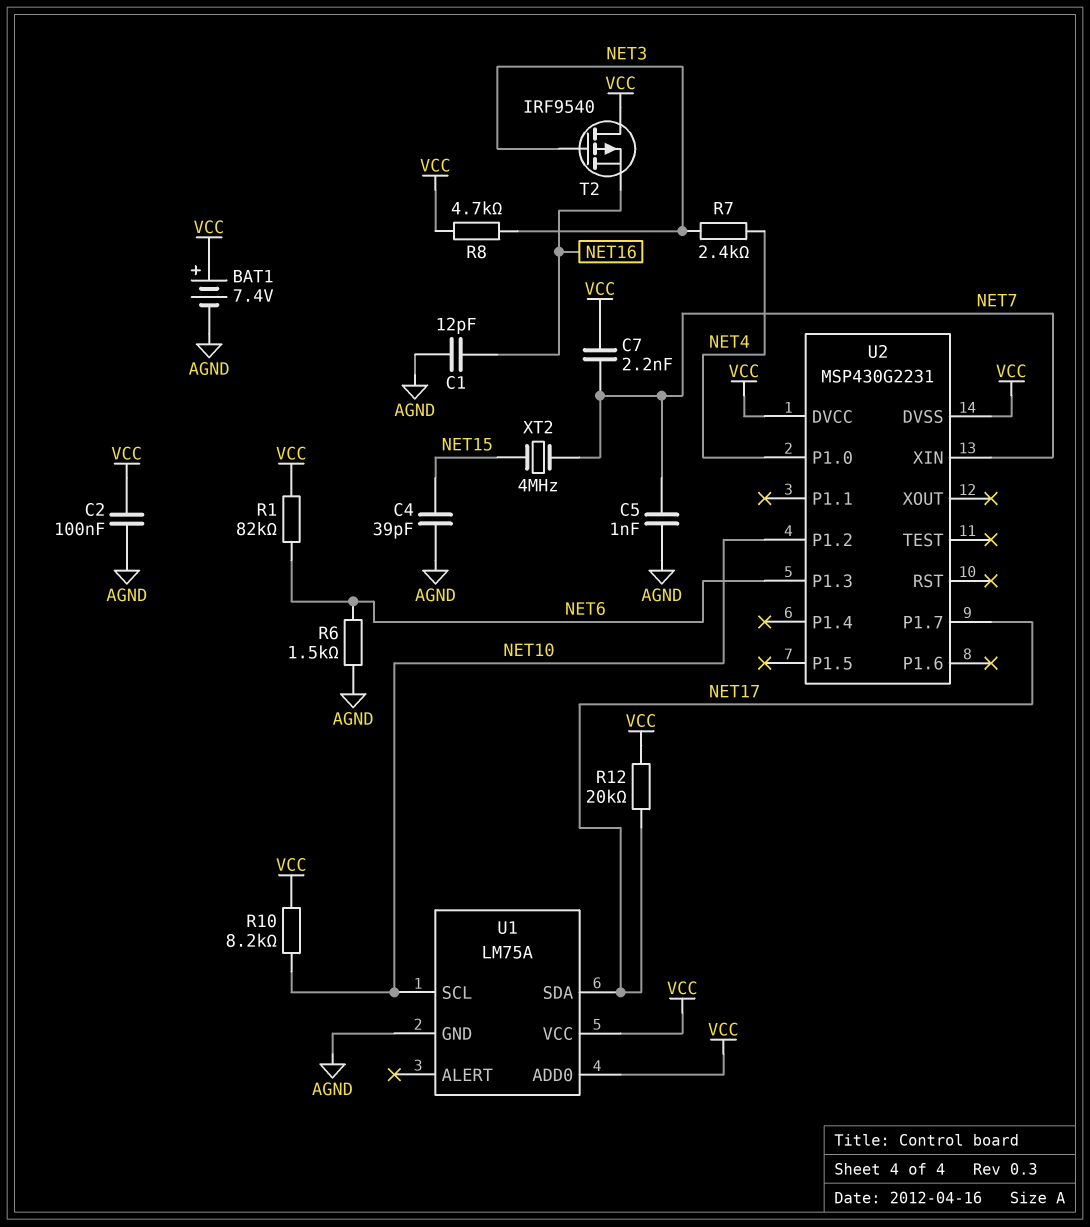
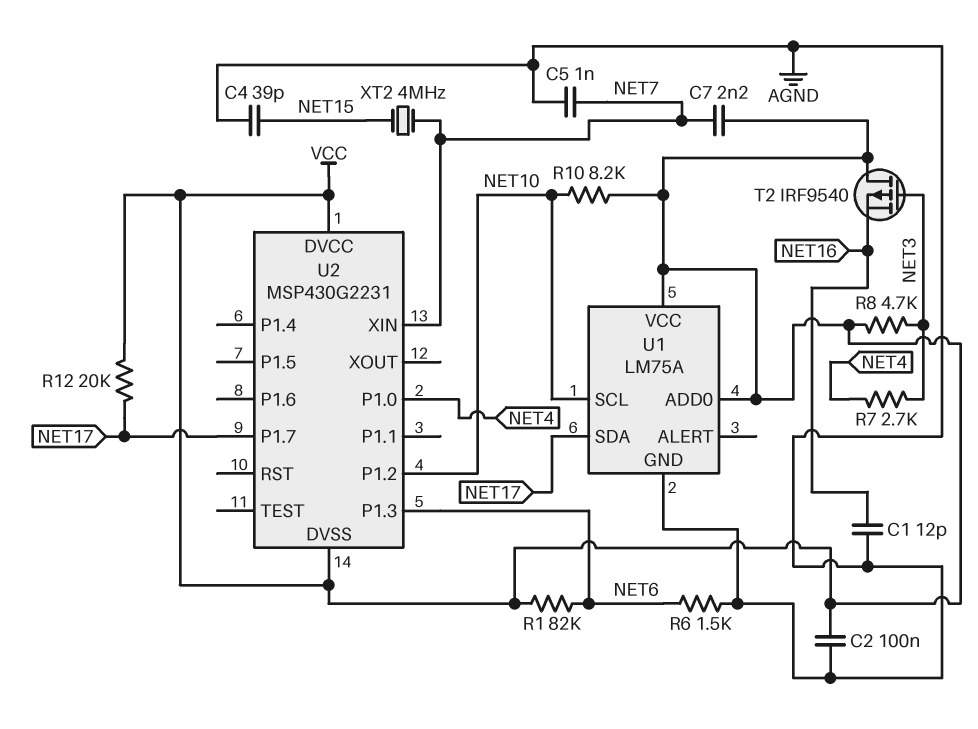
BAT1: 7.4V (plus VCC, minus AGND) -> none
R7: 2.4k (NET3, NET4) -> 2.7k (NET3, NET4)

